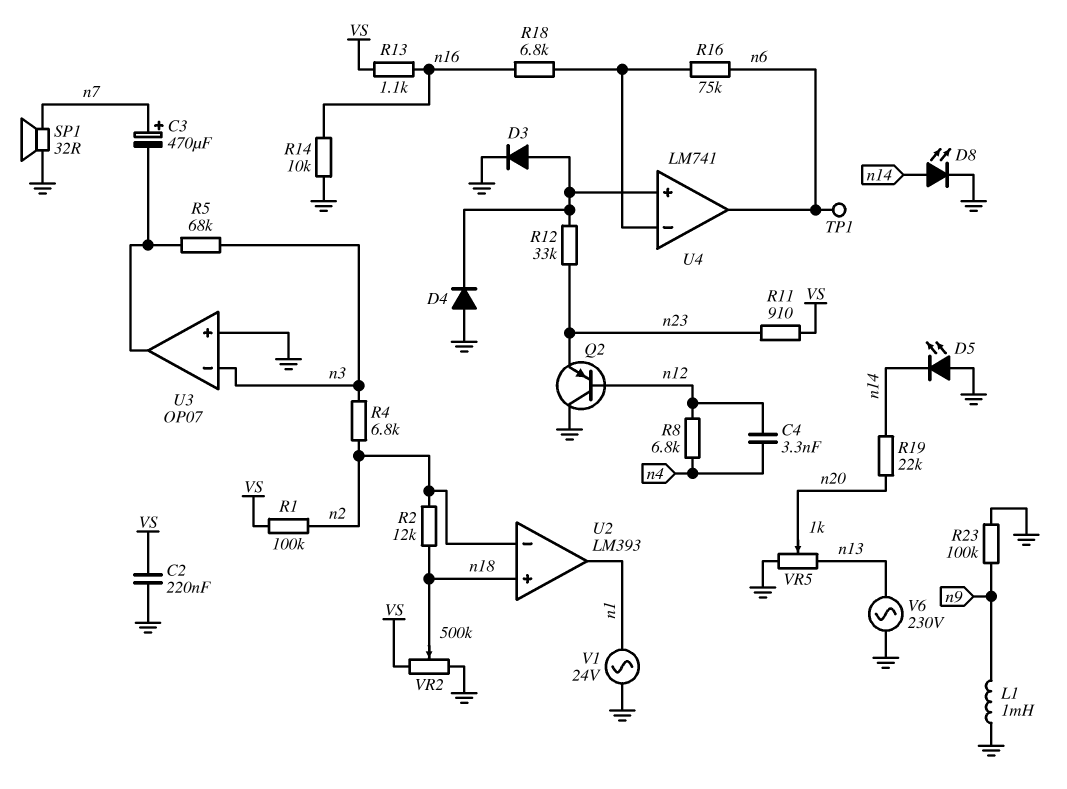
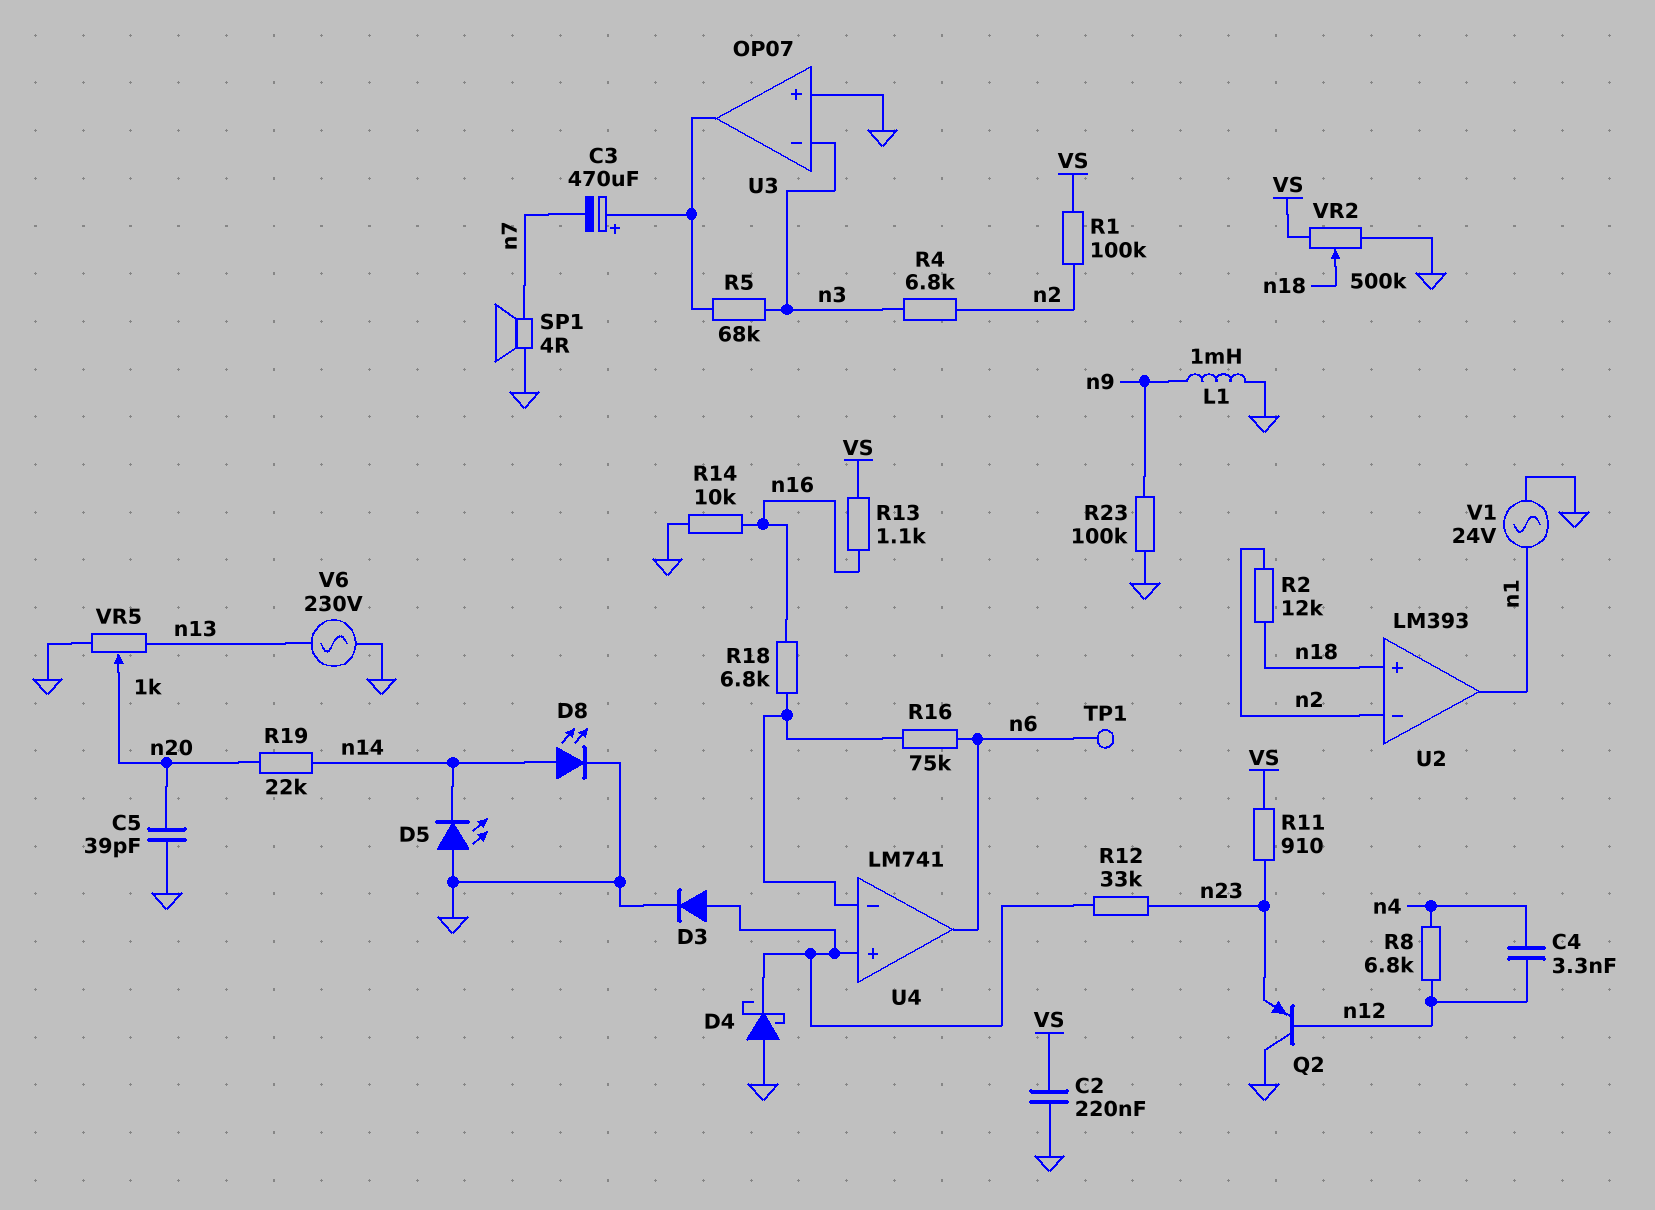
C3: 470uF (plus n7, minus U3/out) -> 470uF (plus U3/out, minus n7)
C5: none -> 39pF (GND, n20)
D4: diode (A GND, K U4/in+) -> schottky (A GND, K U4/in+)
SP1: speaker 32R (GND, n7) -> speaker 4R (GND, n7)

